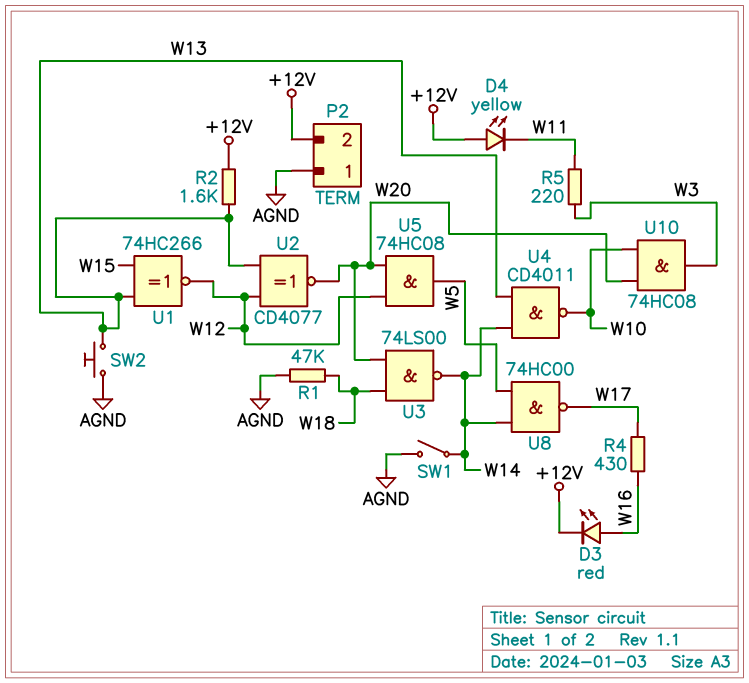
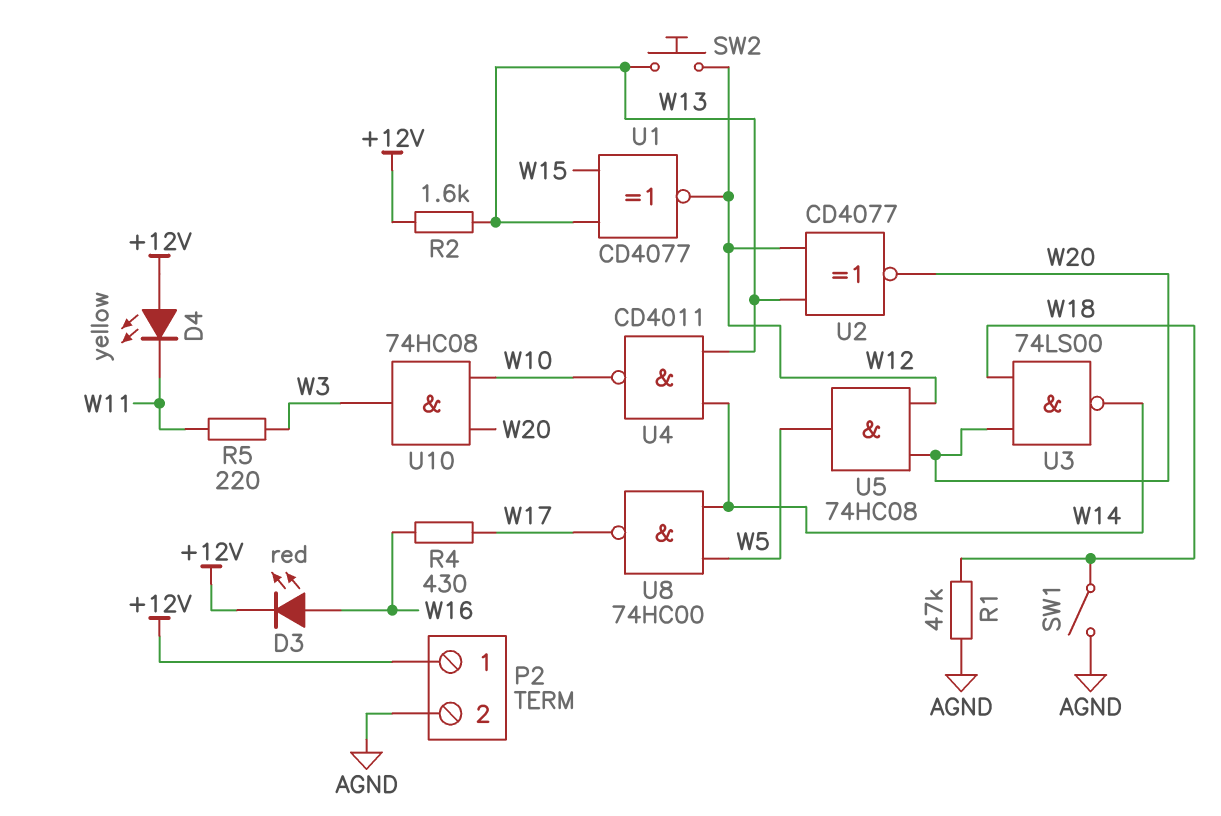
P2 pin 1: AGND -> +12V
P2 pin 2: +12V -> AGND
SW1: switch (AGND, W14) -> switch (AGND, W18)
SW2: button (AGND, W13) -> button (W12, W13)
U1: XNOR 74HC266 (in W13, in W15, out W12) -> XNOR CD4077 (in W13, in W15, out W12)

